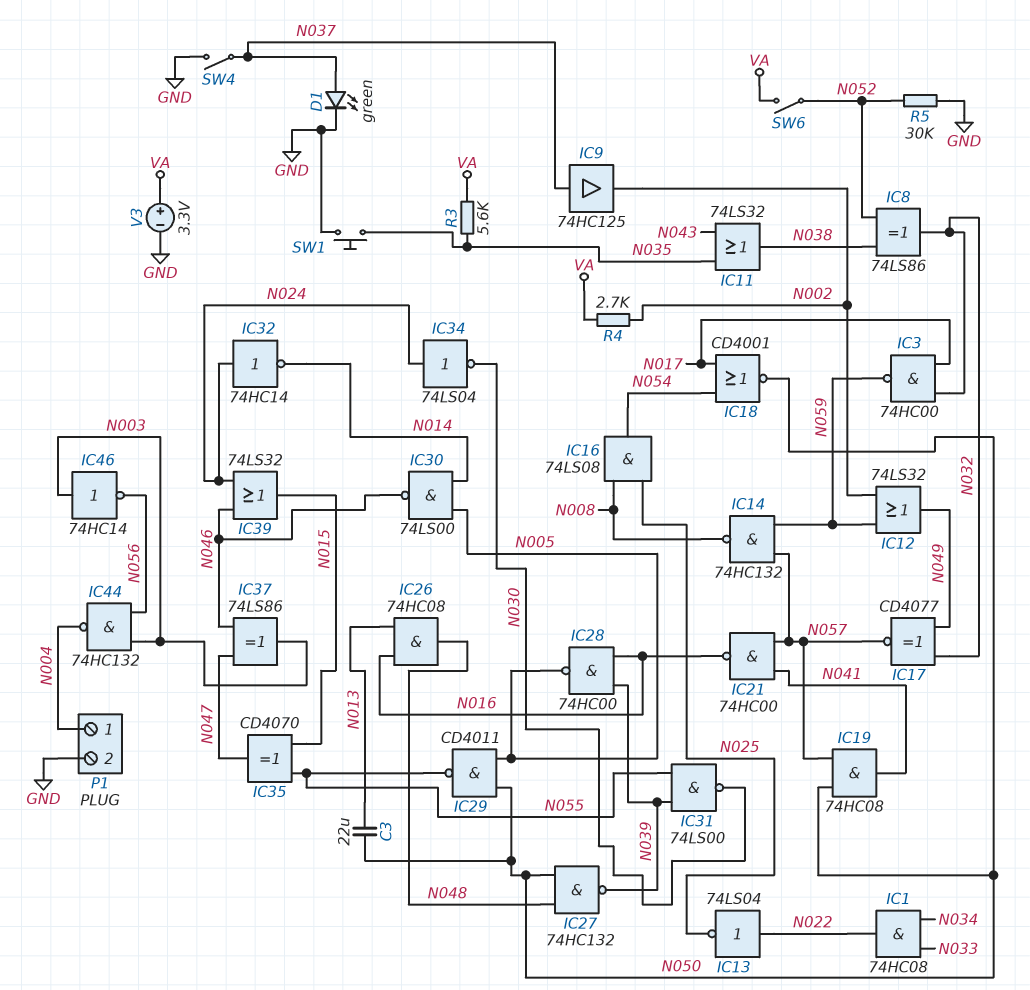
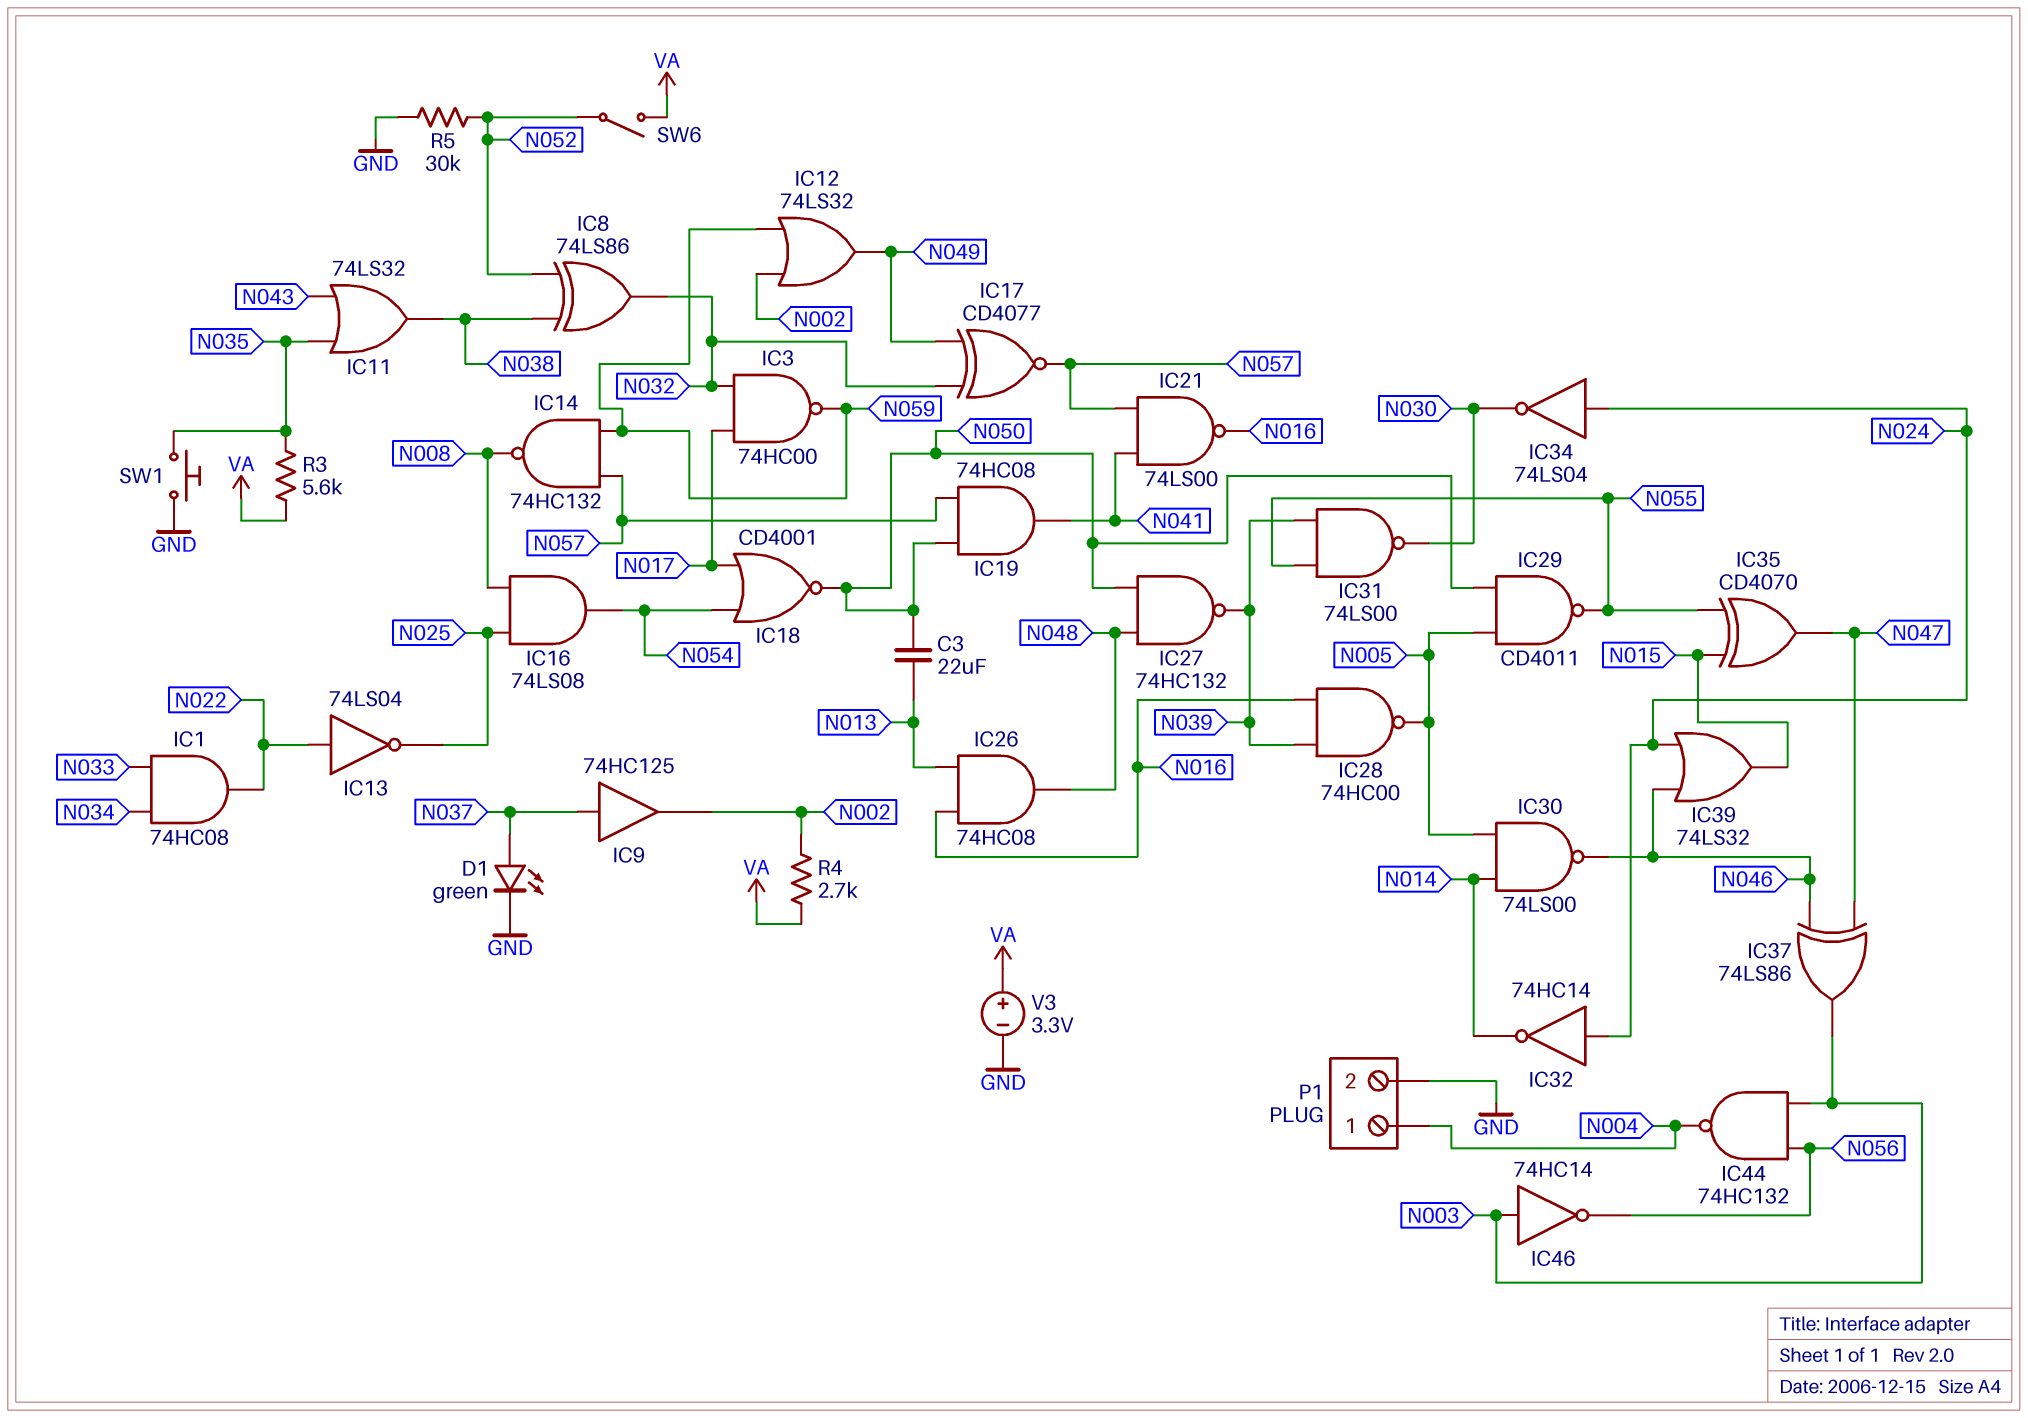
IC21: NAND 74HC00 (in N041, in N057, out N016) -> NAND 74LS00 (in N041, in N057, out N016)
SW4: switch (GND, N037) -> none

